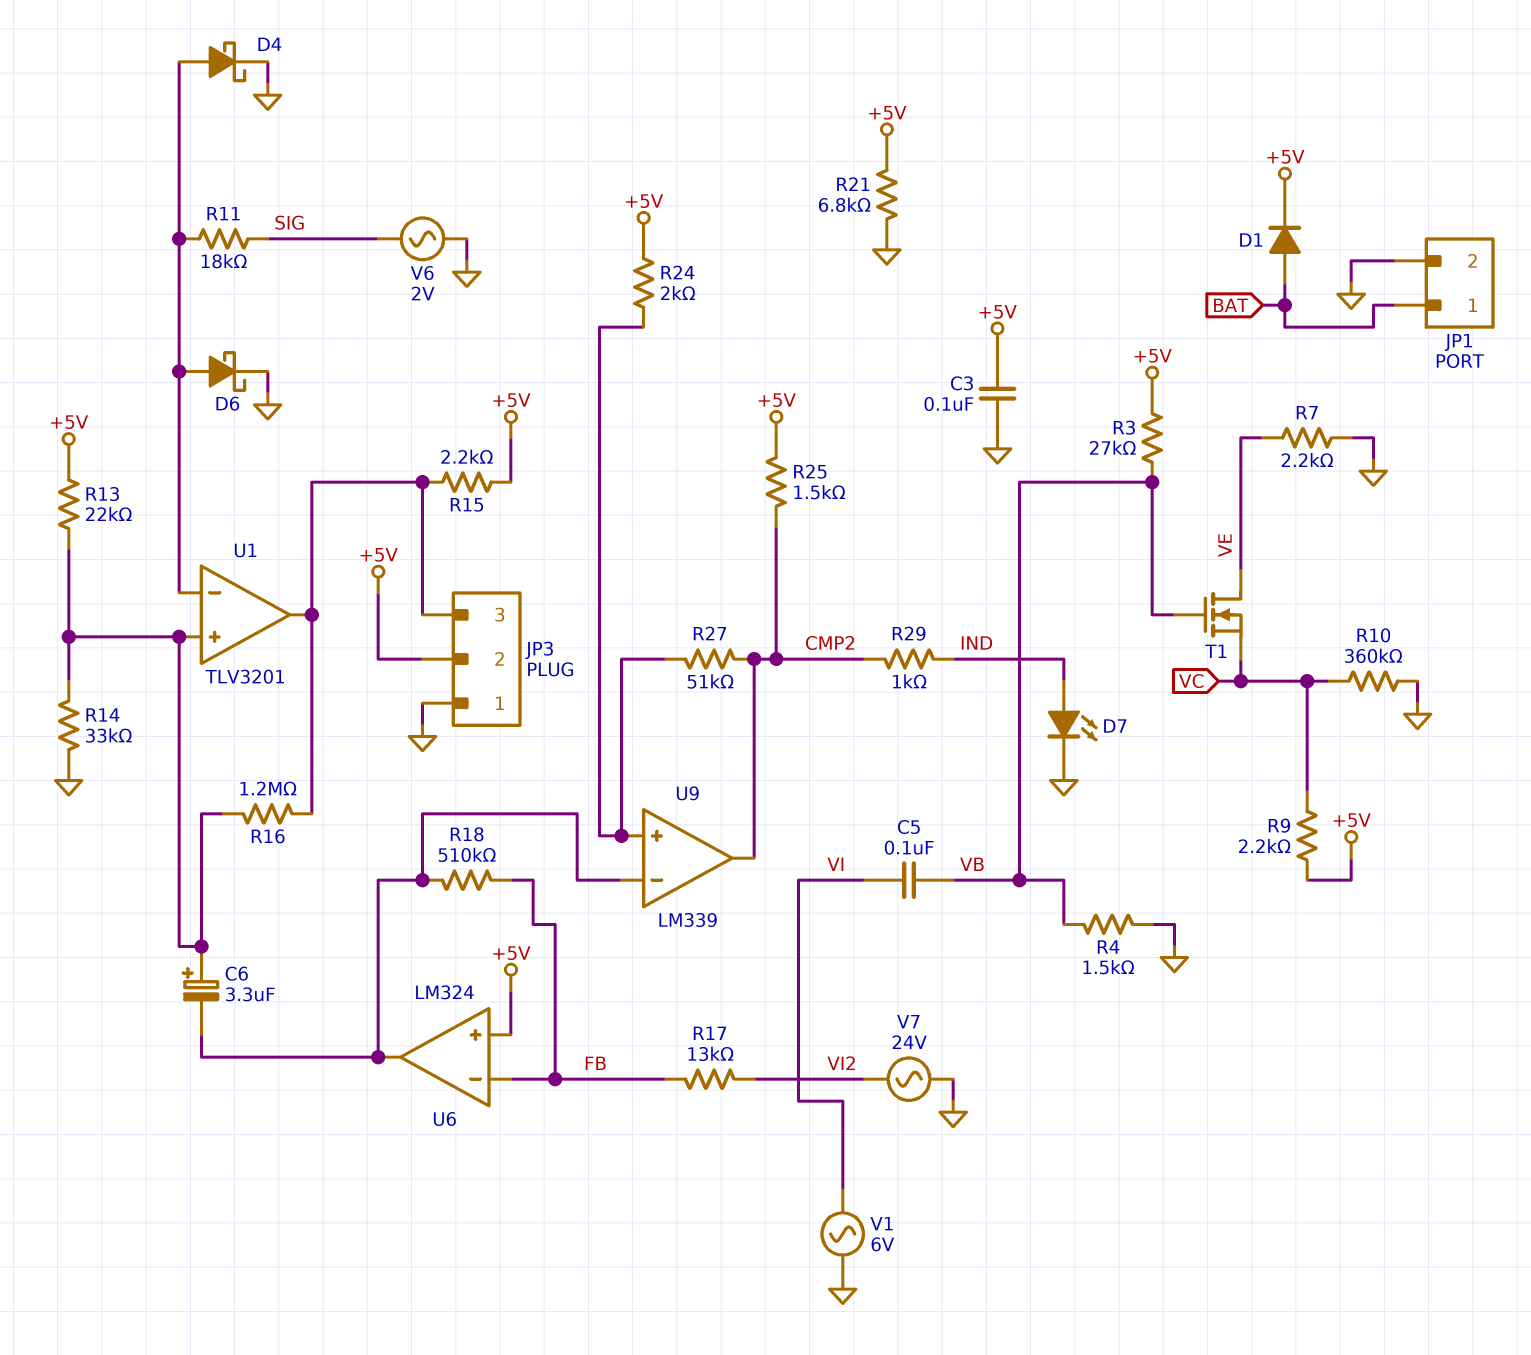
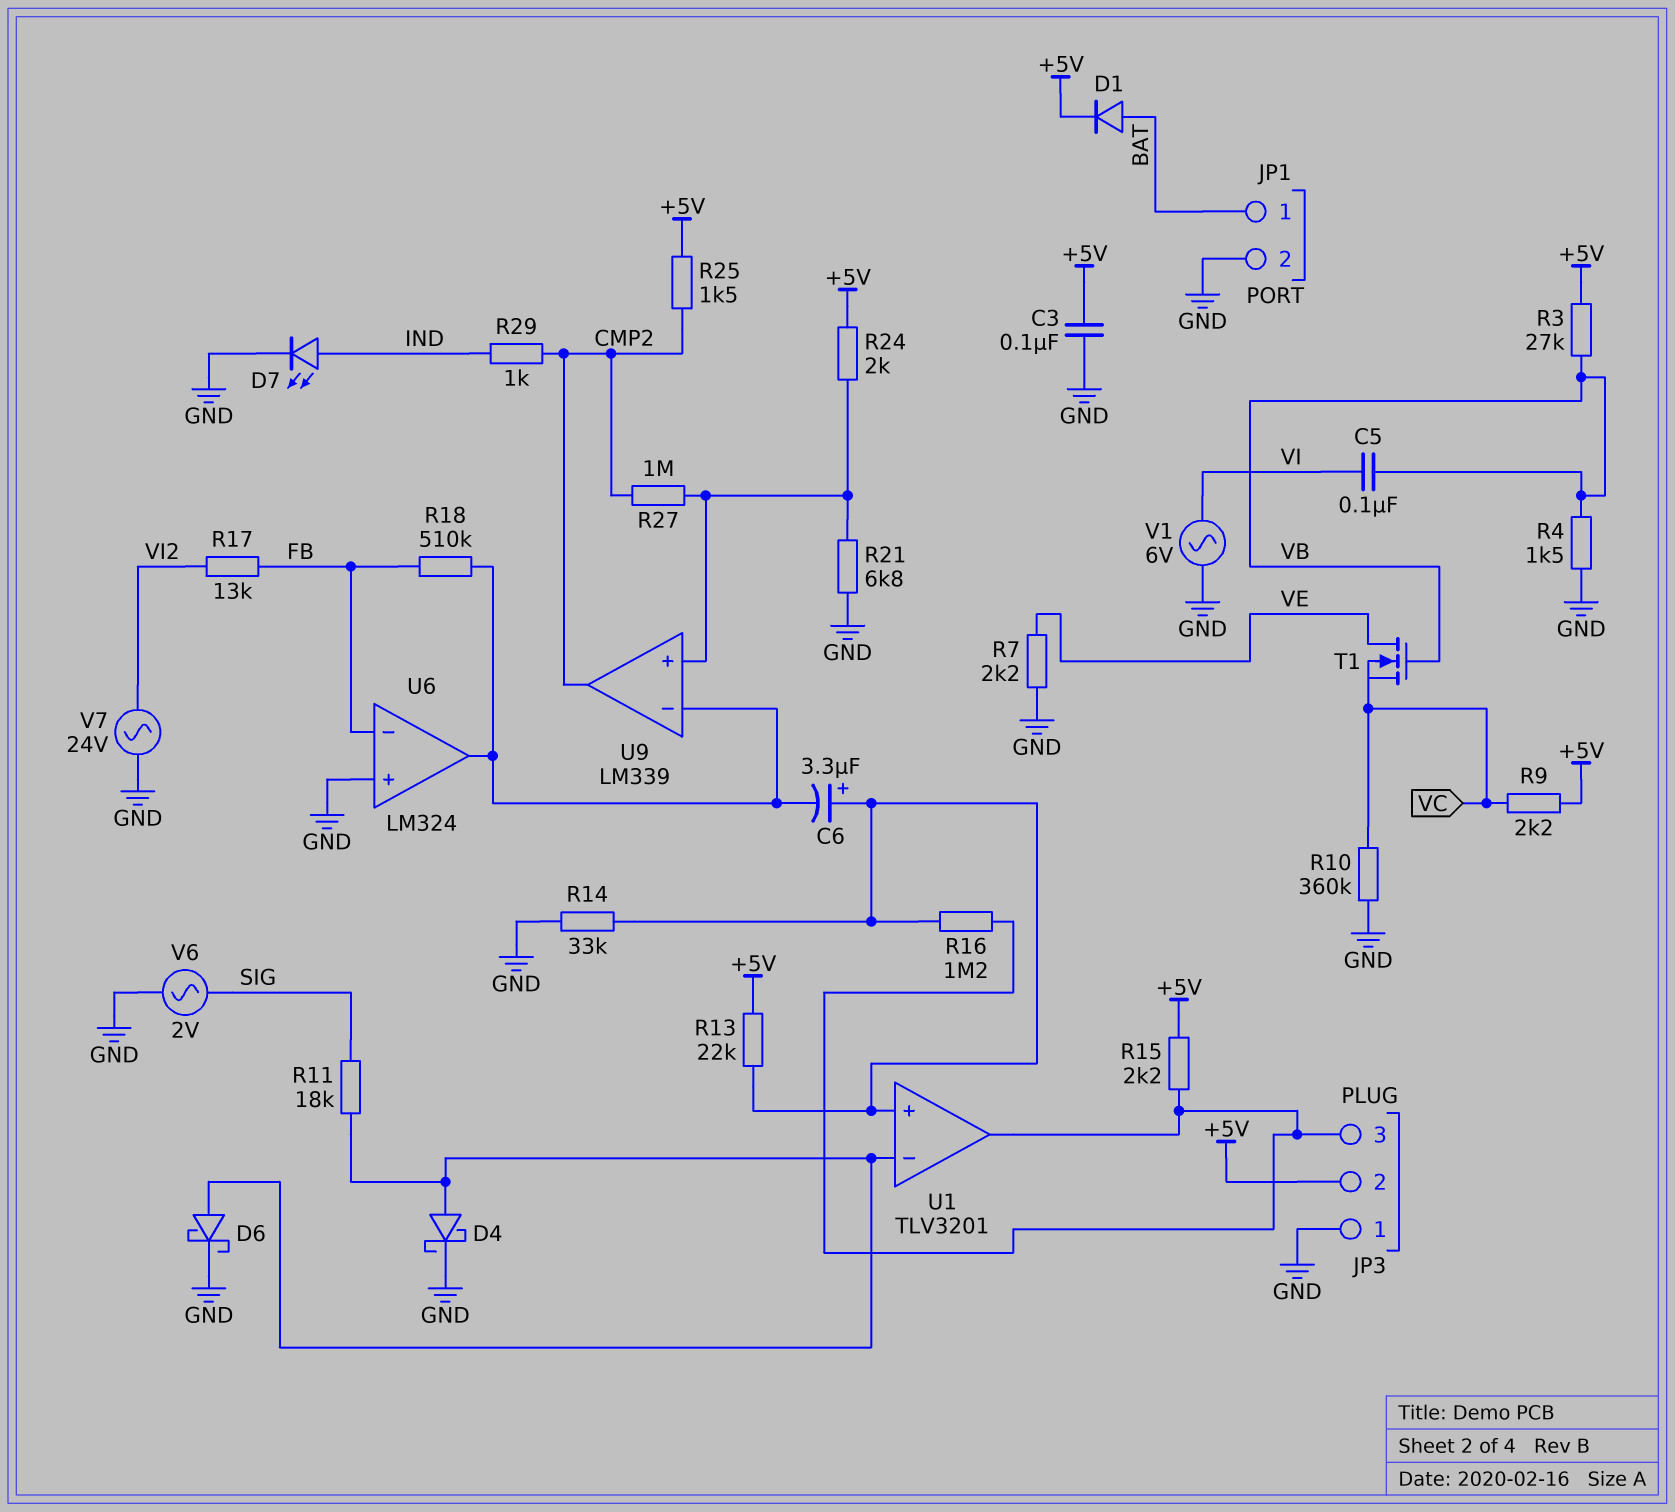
R21: 6.8k (+5V, GND) -> 6.8k (GND, U9/in+)
R27: 51k (CMP2, U9/in+) -> 1M (CMP2, U9/in+)
U6 pin in+: +5V -> GND

